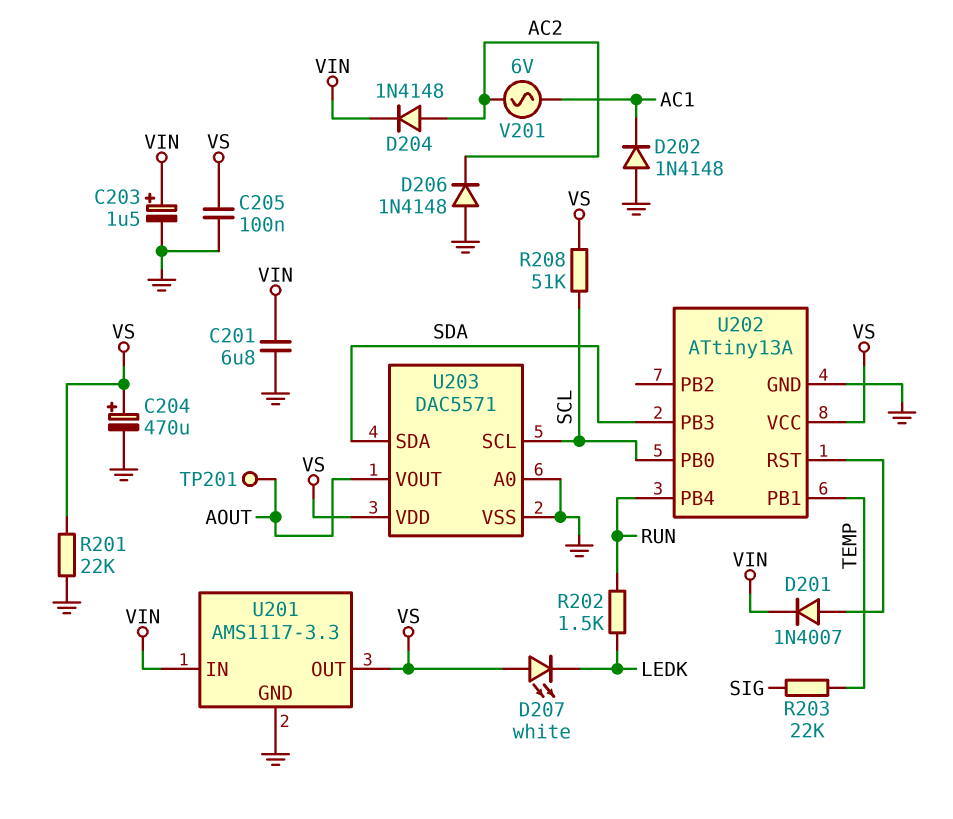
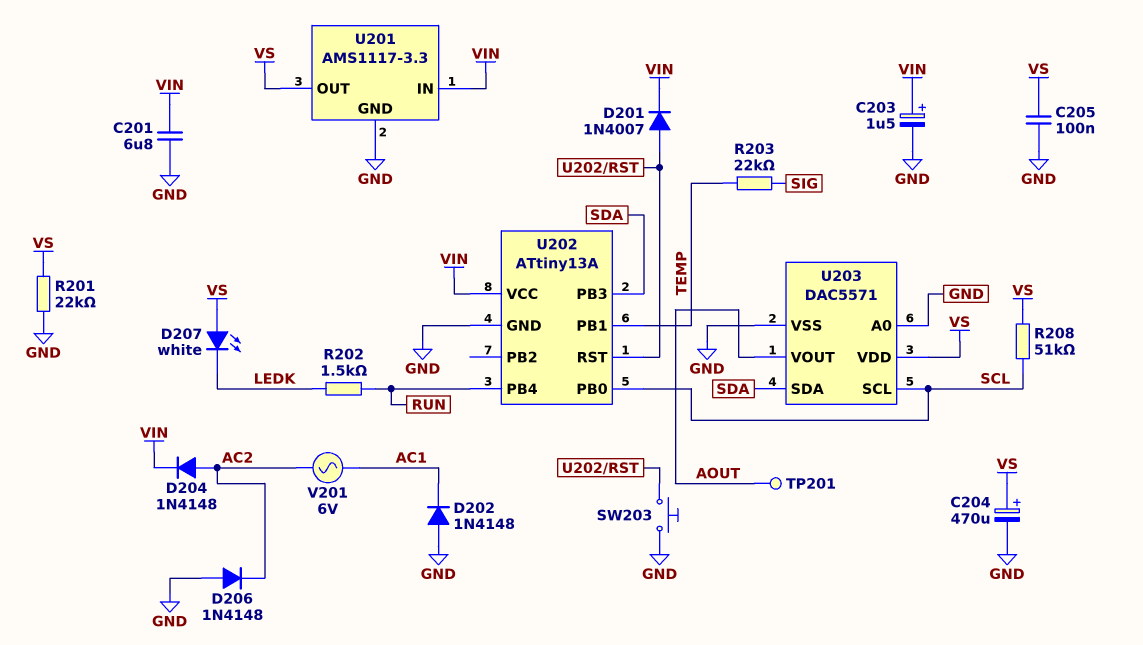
SW203: none -> button (GND, U202/RST)
U202 pin VCC: VS -> VIN

